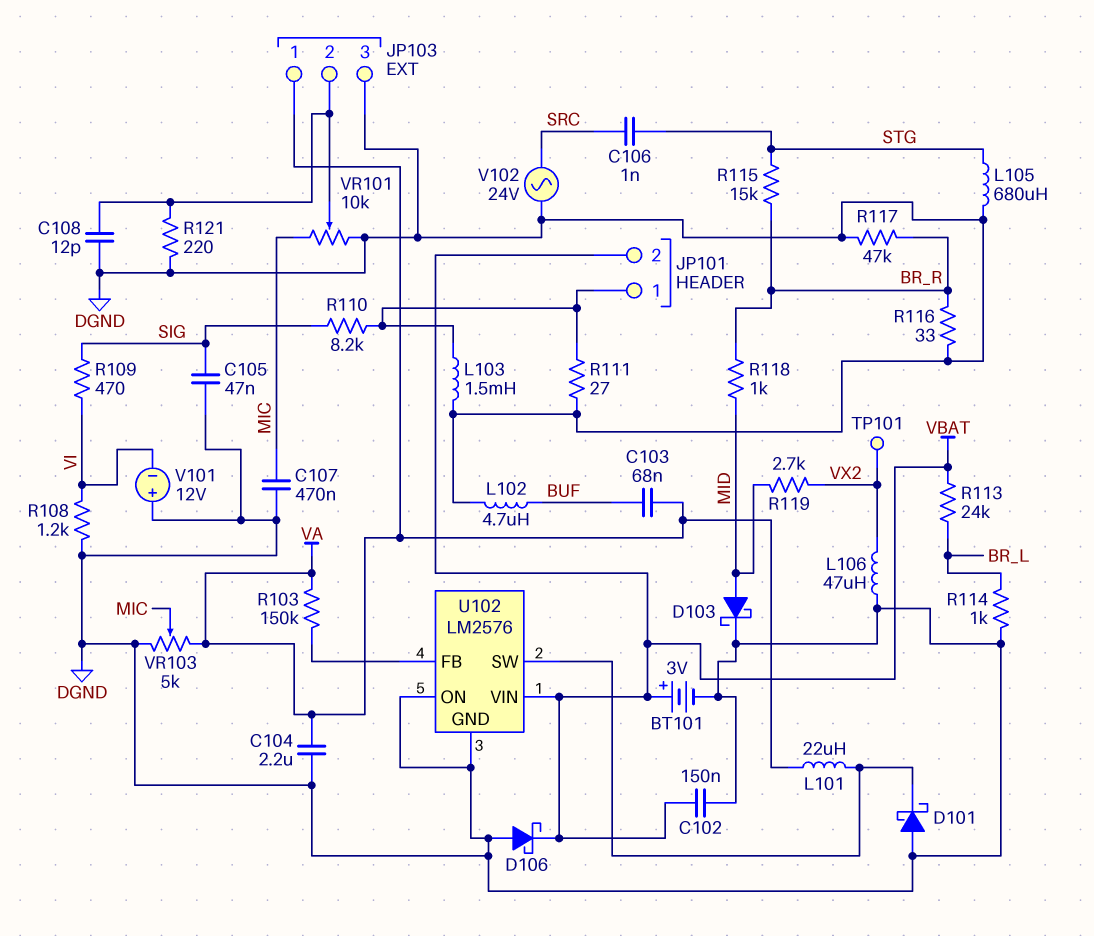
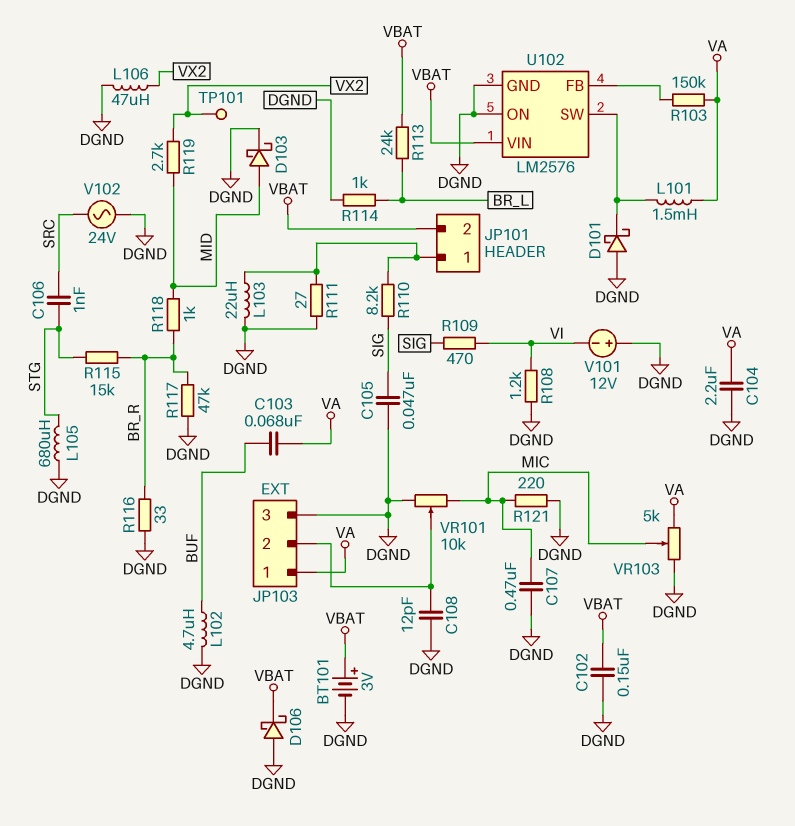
L101: 22uH (U102/SW, VA) -> 1.5mH (U102/SW, VA)
L103: 1.5mH (DGND, JP101/1) -> 22uH (DGND, JP101/1)
R121: 220 (DGND, JP103/2) -> 220 (DGND, MIC)

